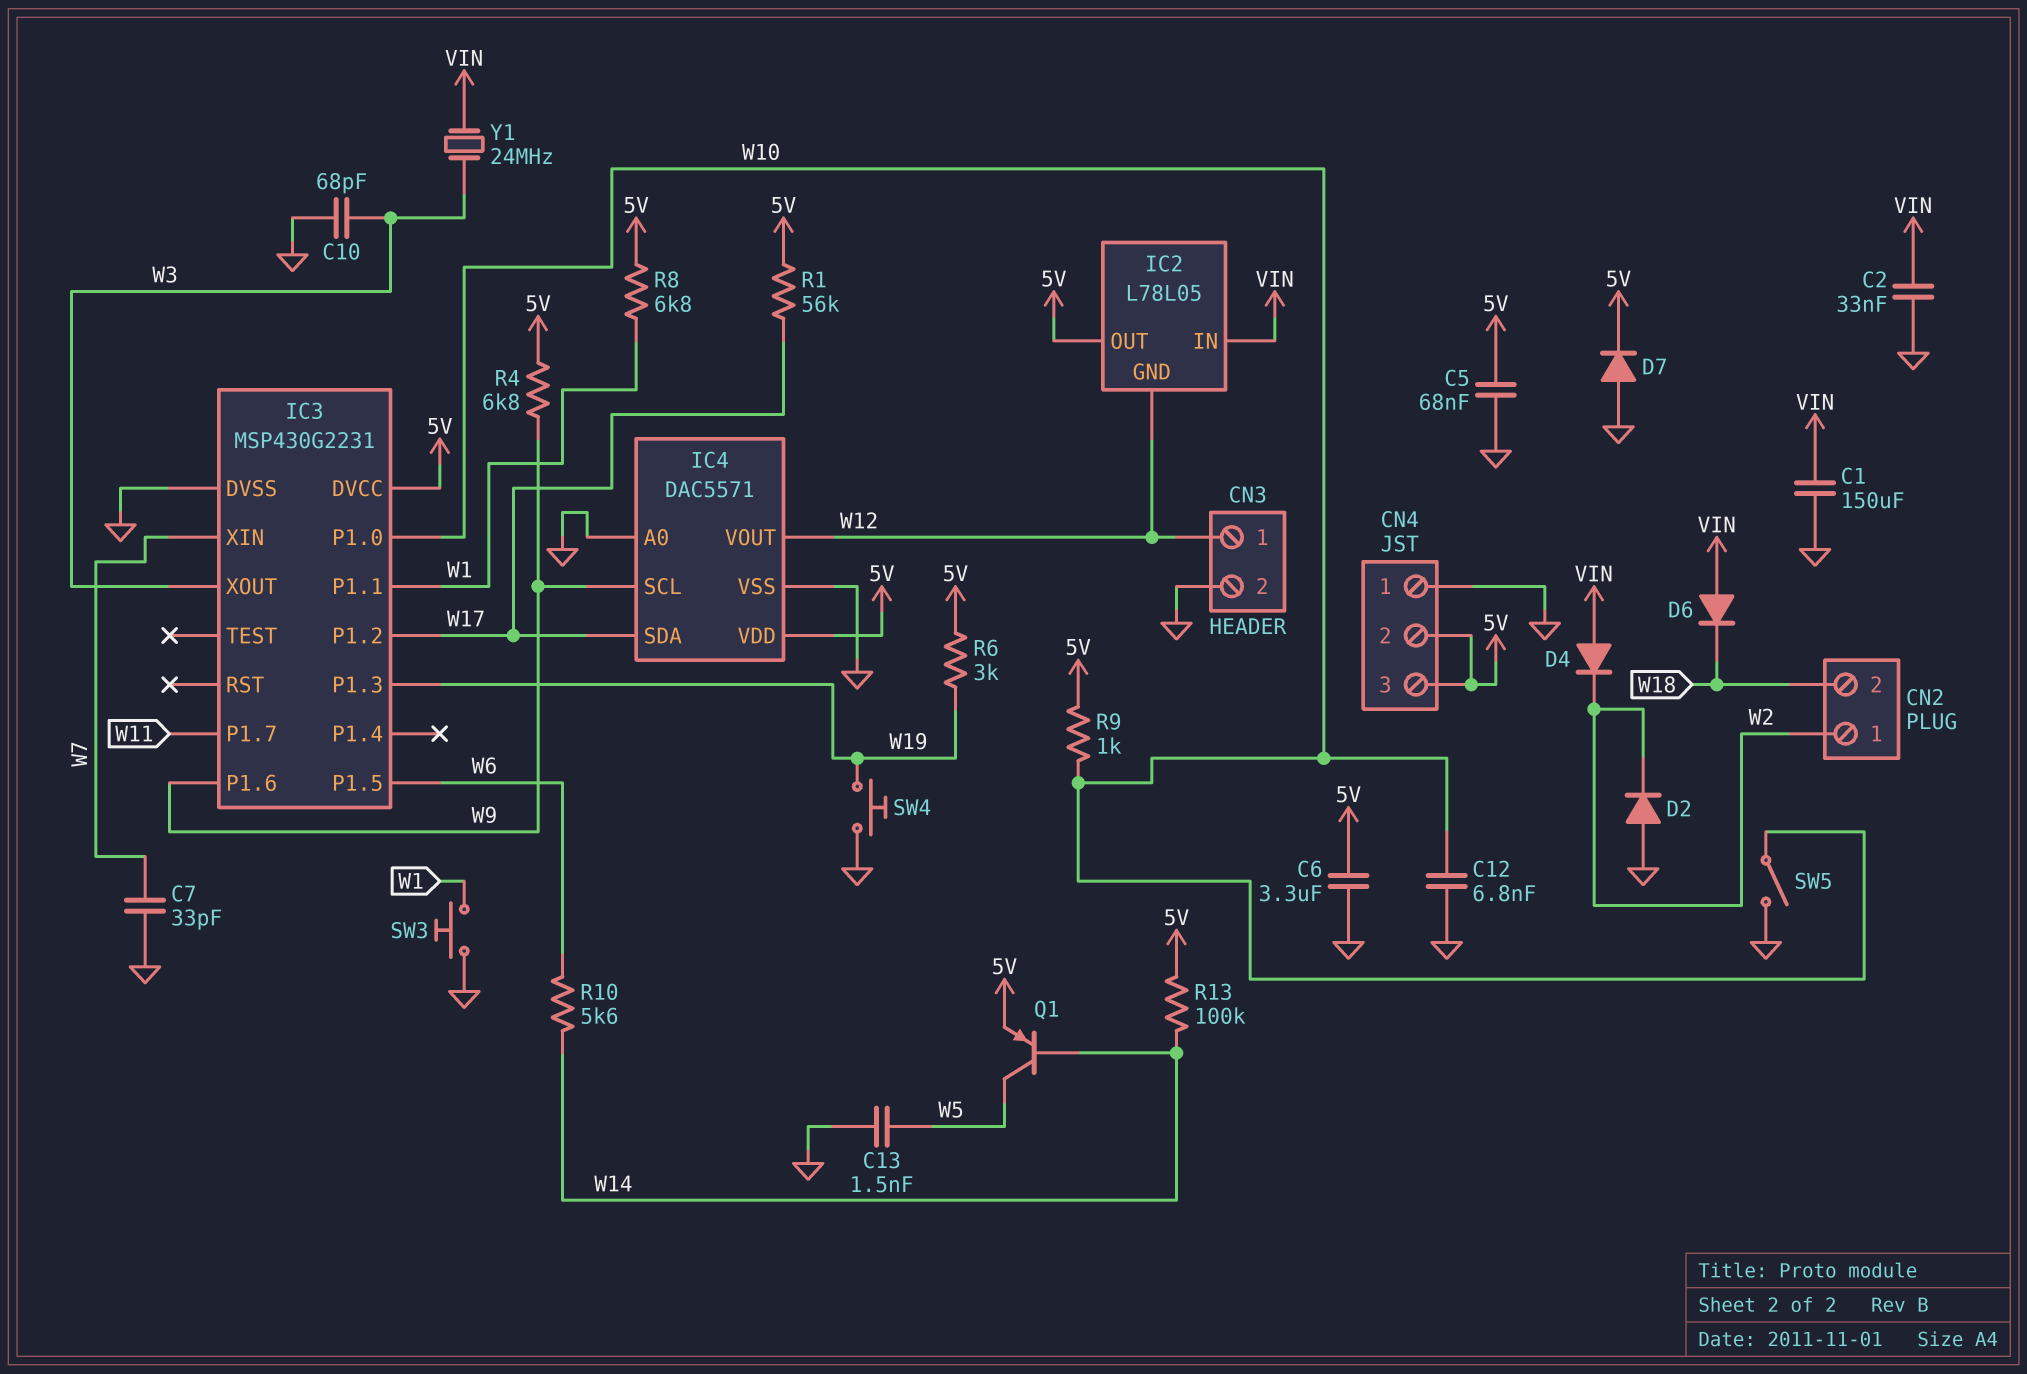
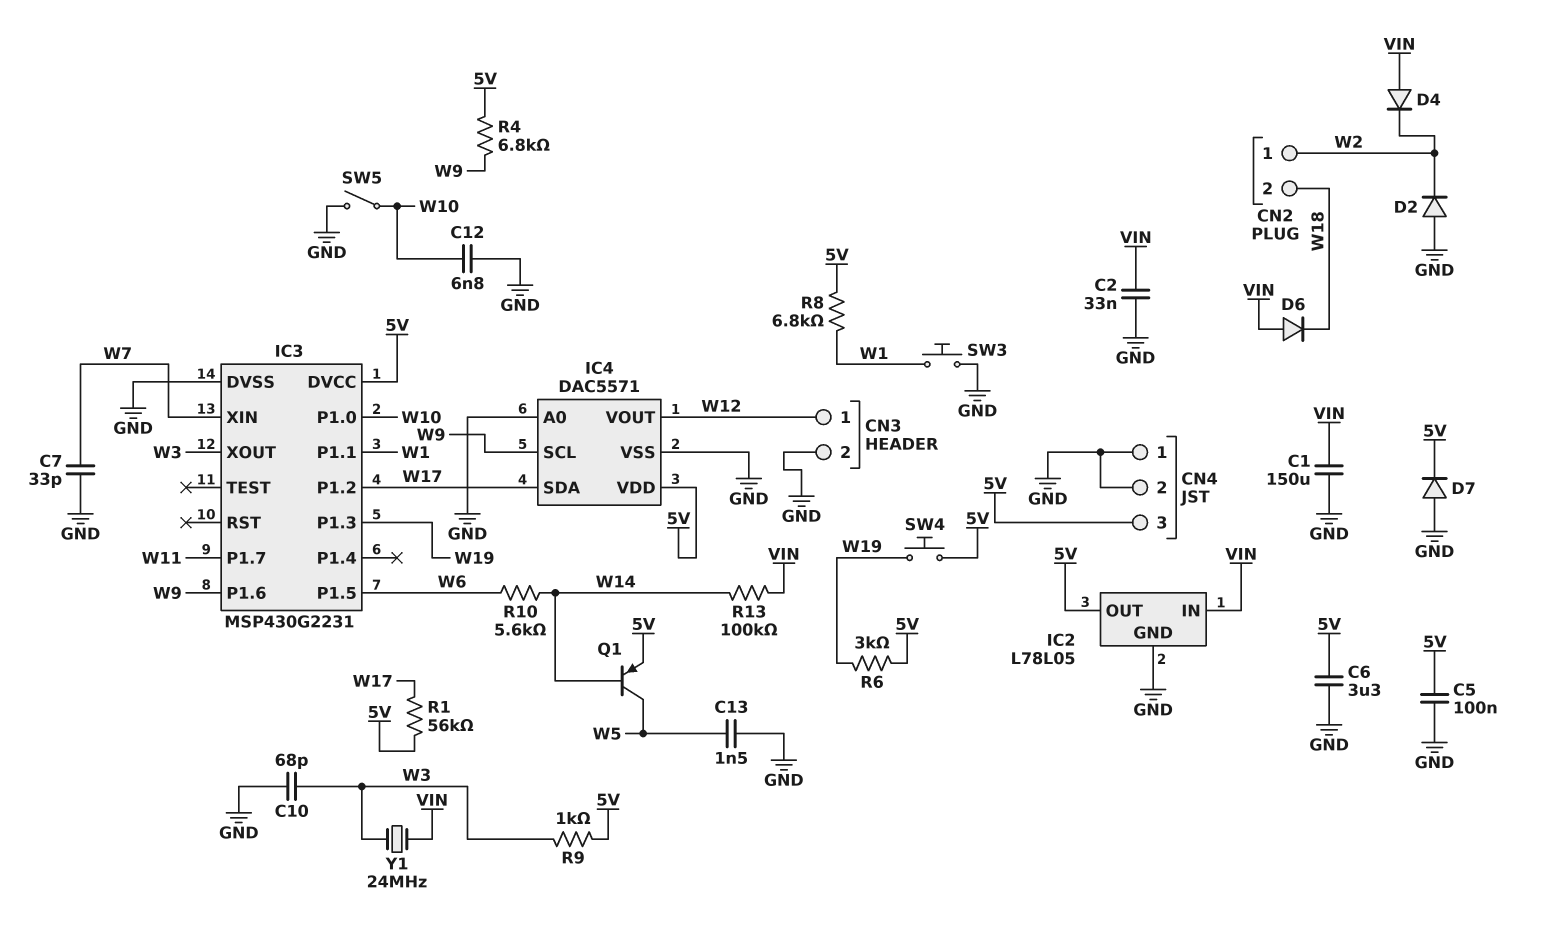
C5: 68nF (5V, GND) -> 100nF (5V, GND)
CN4 pin 2: 5V -> GND
IC2 pin GND: W12 -> GND
R9: 1k (5V, W10) -> 1k (5V, W3)
R13: 100k (5V, W14) -> 100k (VIN, W14)
SW4: button (GND, W19) -> button (5V, W19)

